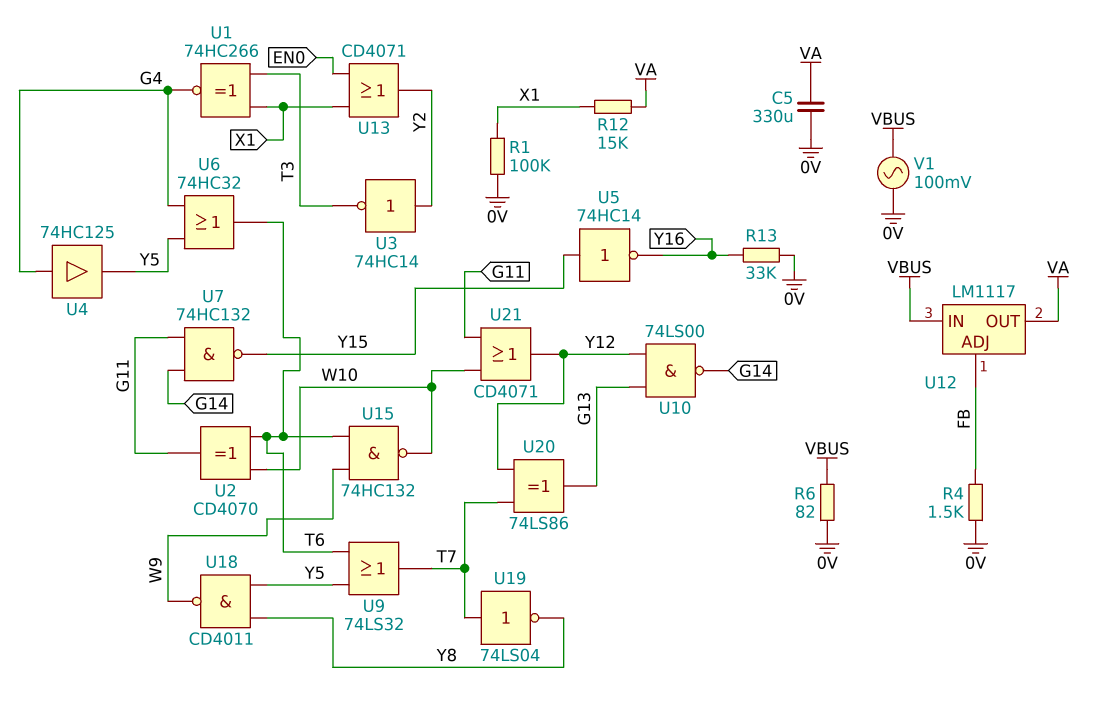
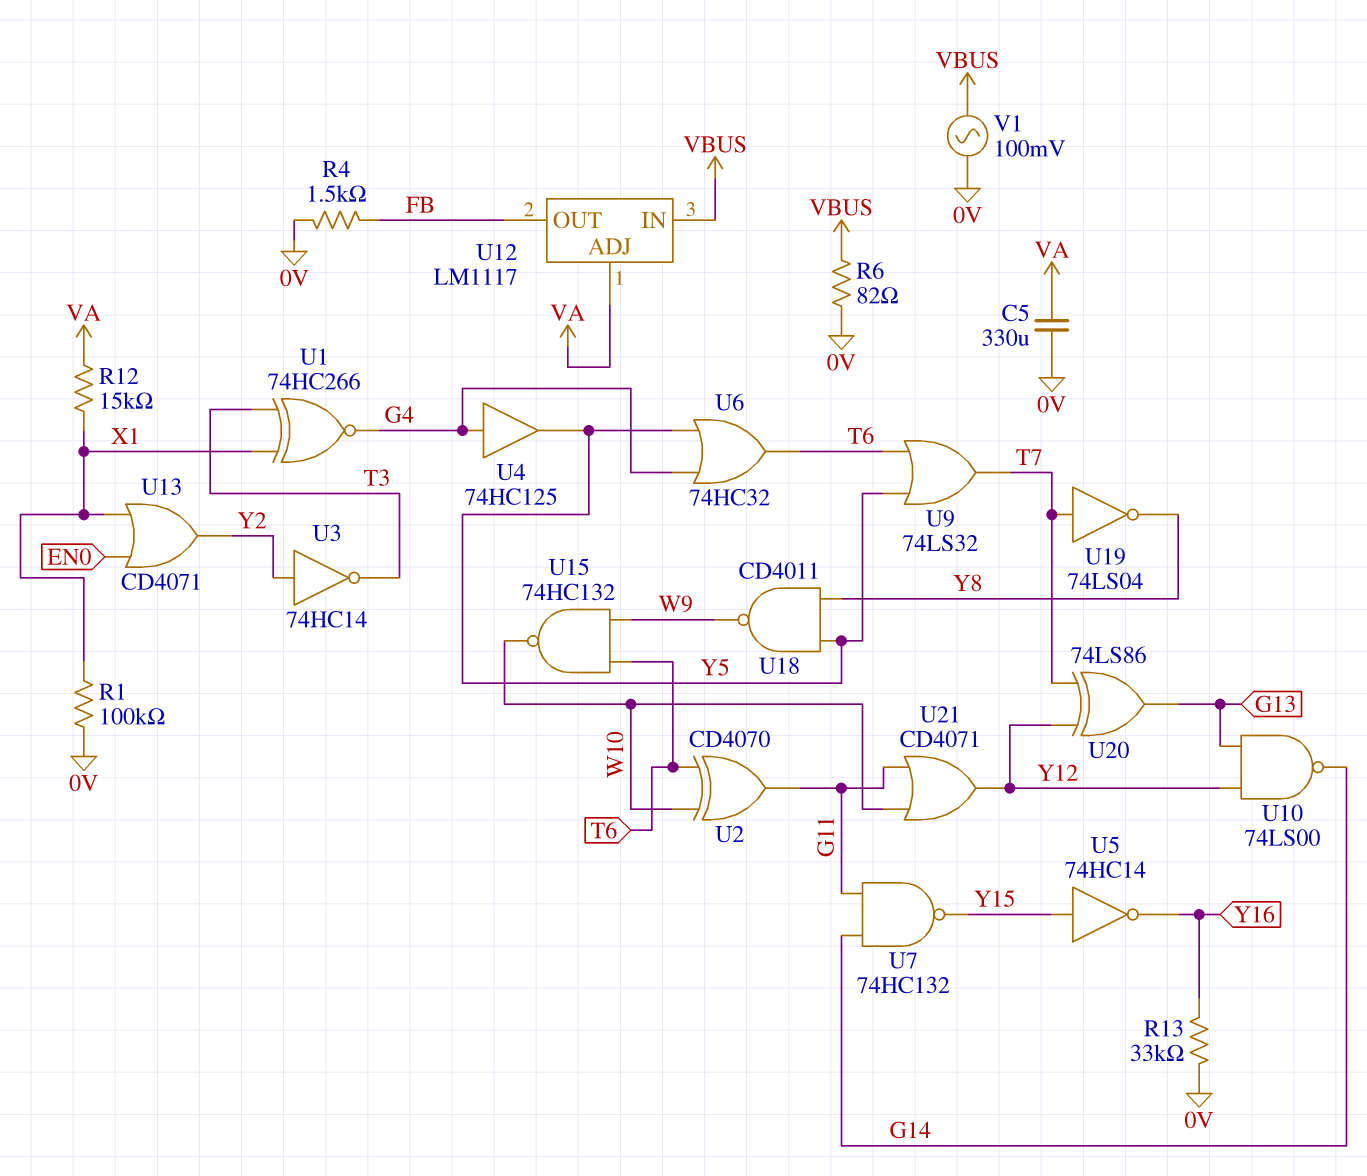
U12 pin ADJ: FB -> VA
U12 pin OUT: VA -> FB

